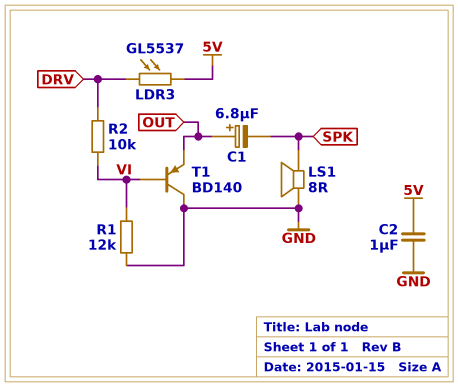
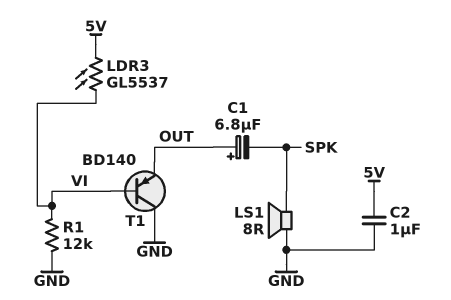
LDR3: GL5537 (5V, DRV) -> GL5537 (5V, VI)
R2: 10k (DRV, VI) -> none

